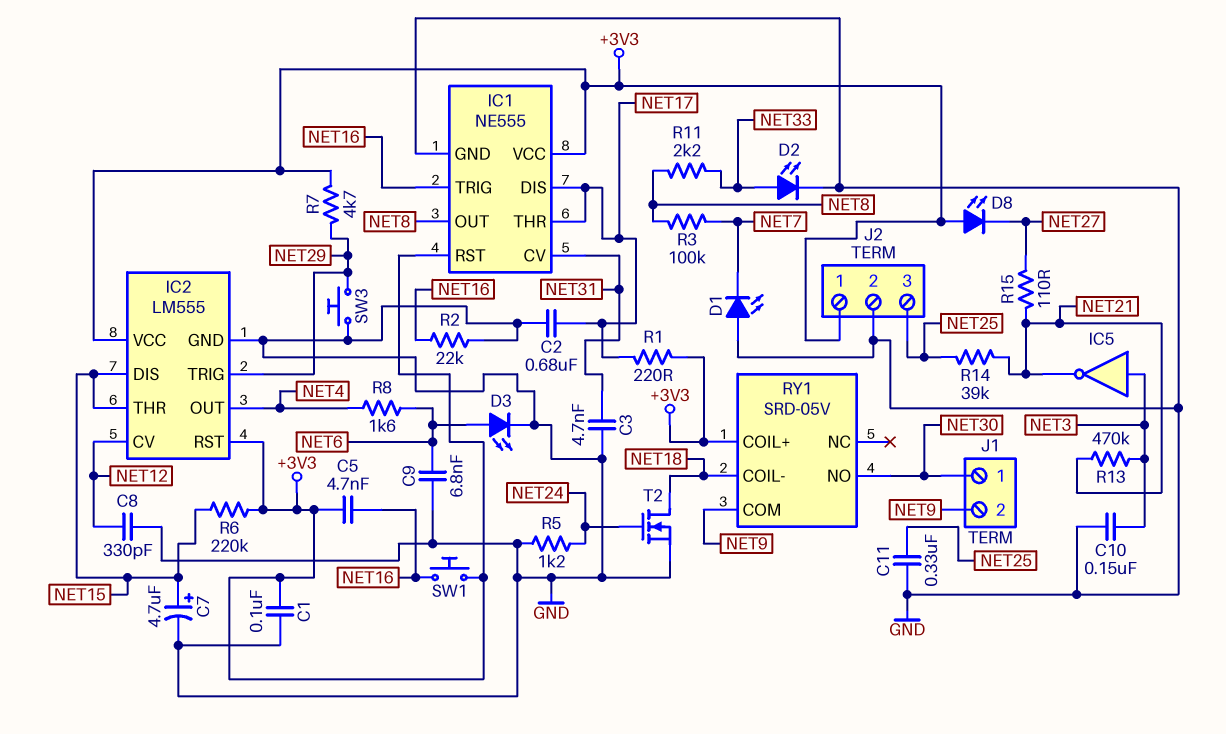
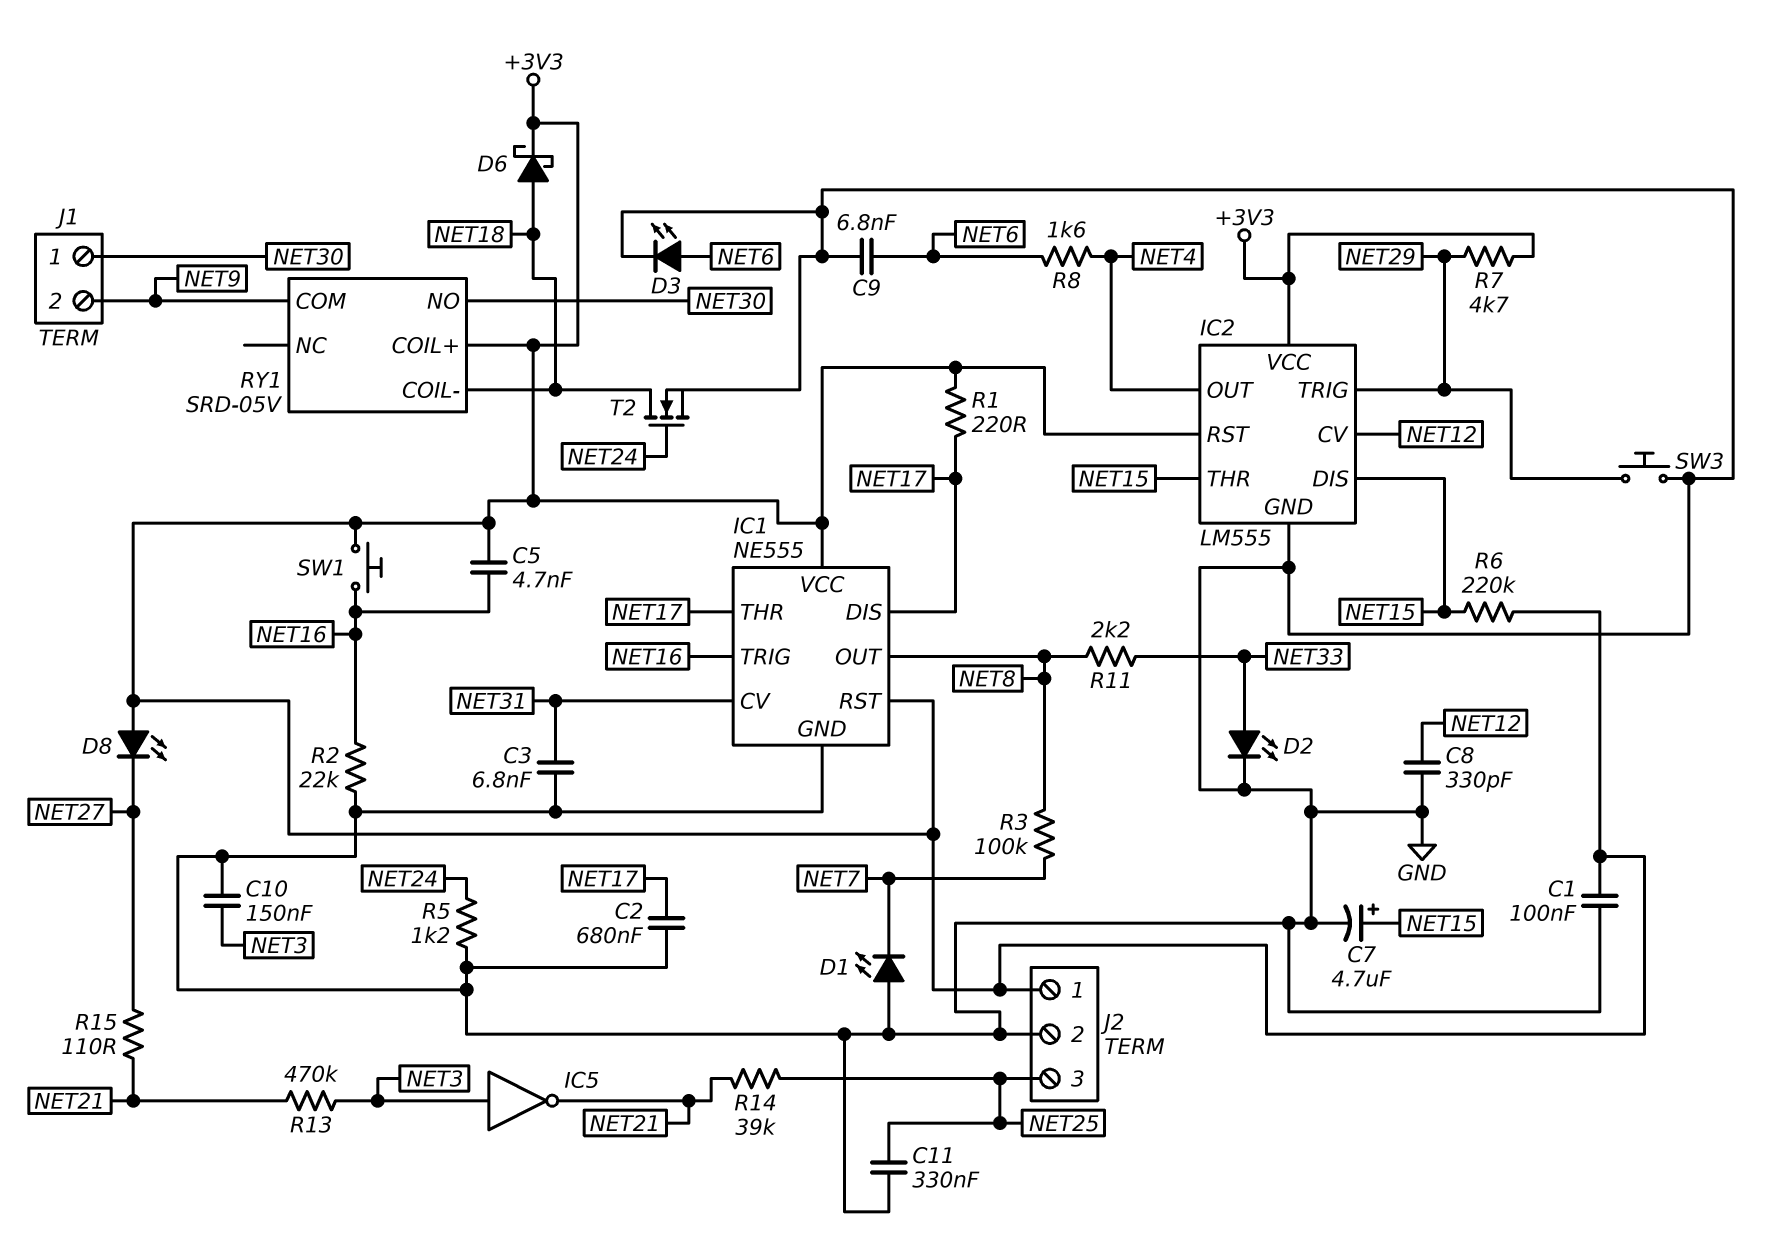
C3: 4.7nF (GND, NET31) -> 6.8nF (GND, NET31)
D6: none -> schottky (A NET18, K +3V3)

